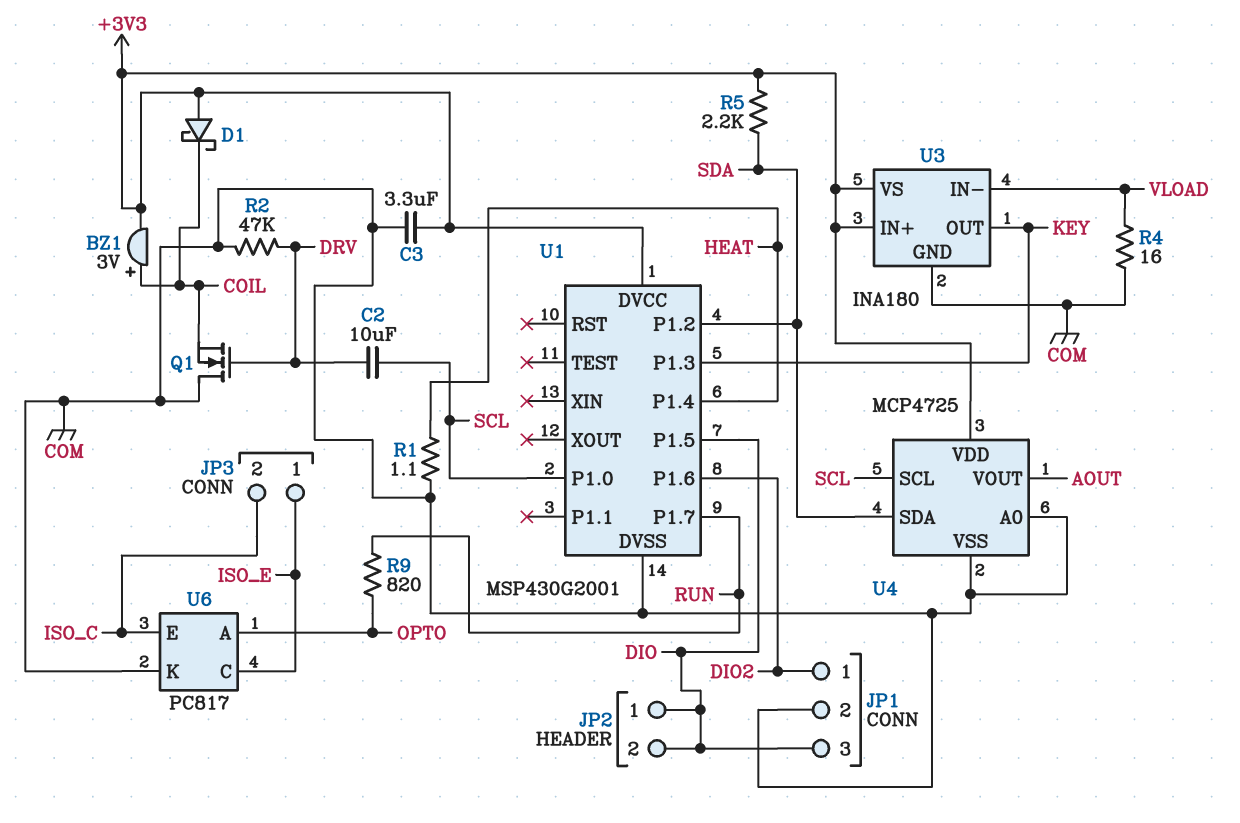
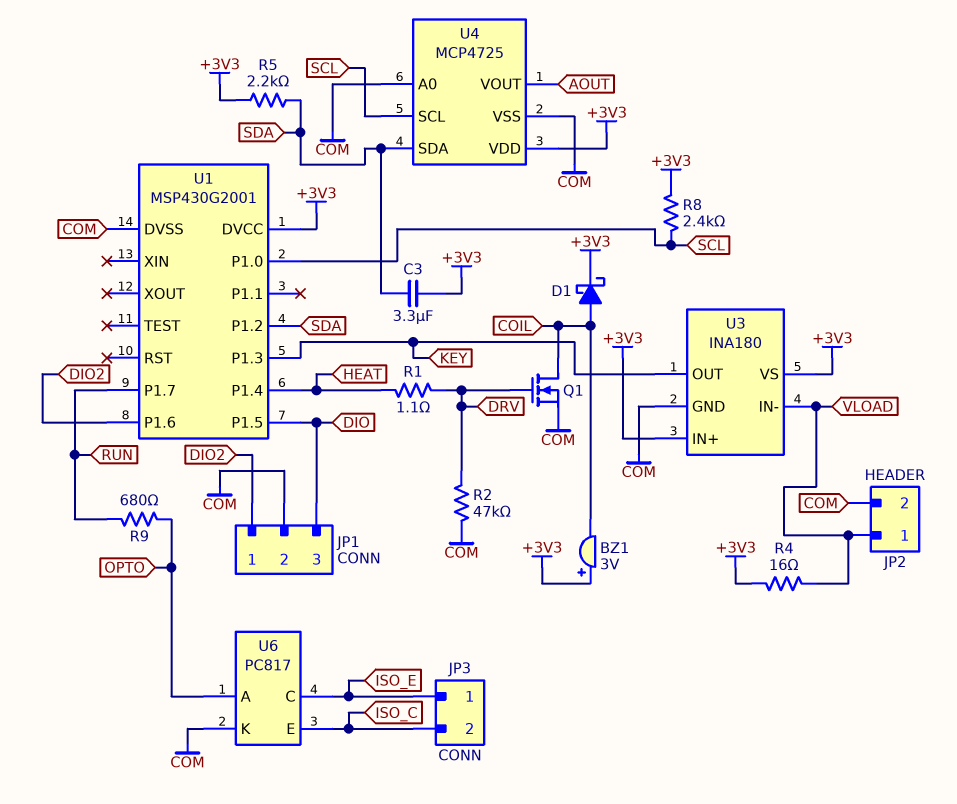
BZ1: buzzer 3V (plus COIL, minus +3V3) -> buzzer 3V (plus +3V3, minus COIL)
C2: 10uF (DRV, SCL) -> none
C3: 3.3uF (+3V3, COM) -> 3.3uF (+3V3, SDA)
D1: schottky (A +3V3, K COIL) -> schottky (A COIL, K +3V3)
JP2 pin 1: DIO -> VLOAD
JP2 pin 2: DIO -> COM
Q1: NMOS (G DRV, D COM, S COIL) -> NMOS (G DRV, D COIL, S COM)
R1: 1.1 (COM, HEAT) -> 1.1 (DRV, HEAT)
R4: 16 (COM, VLOAD) -> 16 (+3V3, VLOAD)
R8: none -> 2.4k (+3V3, SCL)
R9: 820 (OPTO, RUN) -> 680 (OPTO, RUN)

